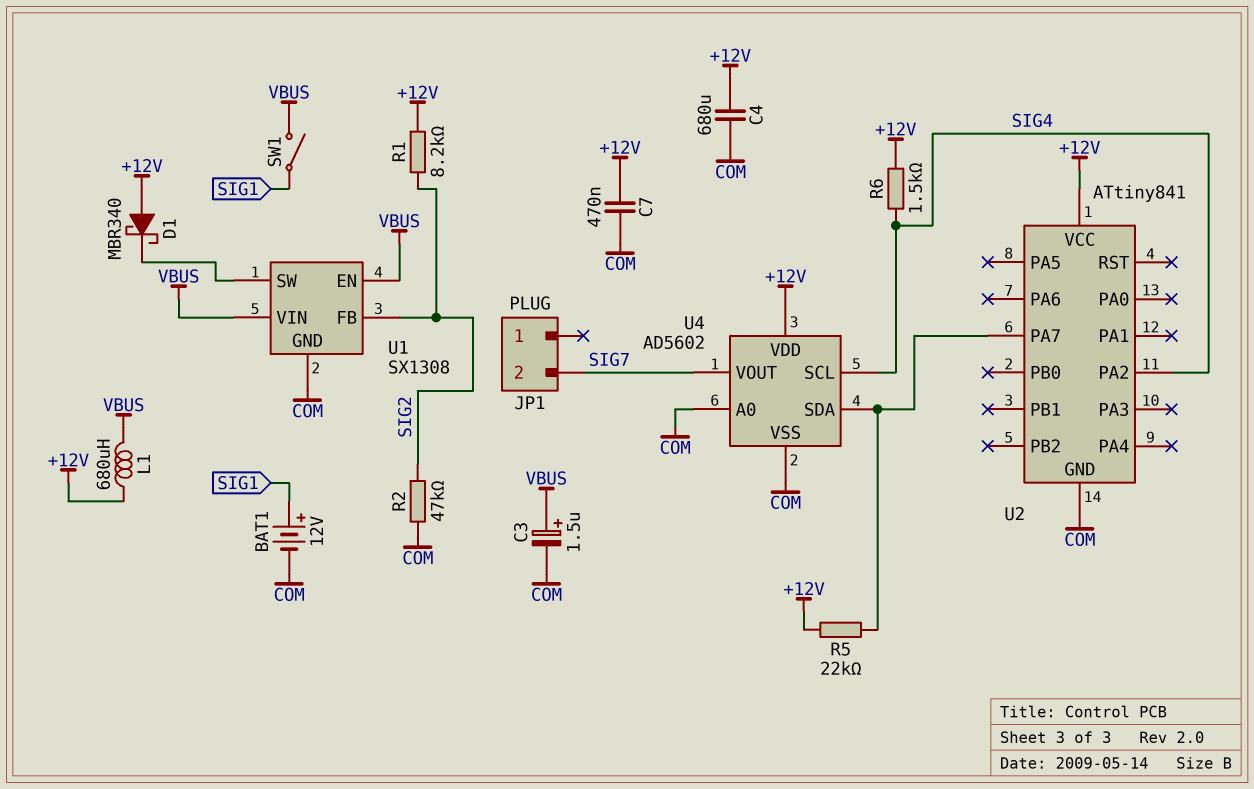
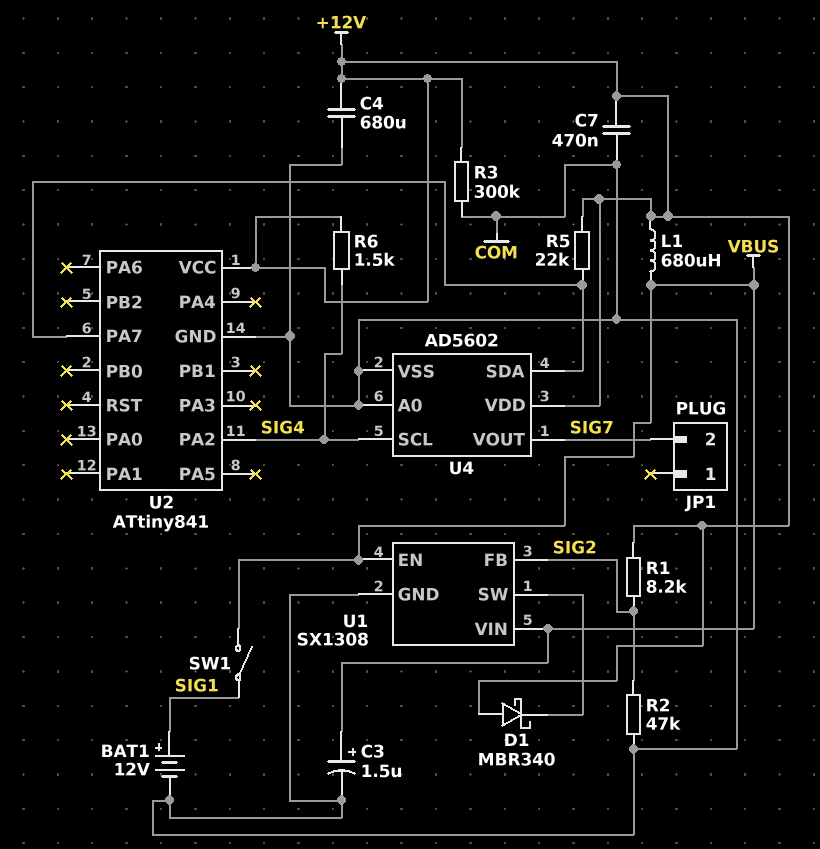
R3: none -> 300k (+12V, COM)

